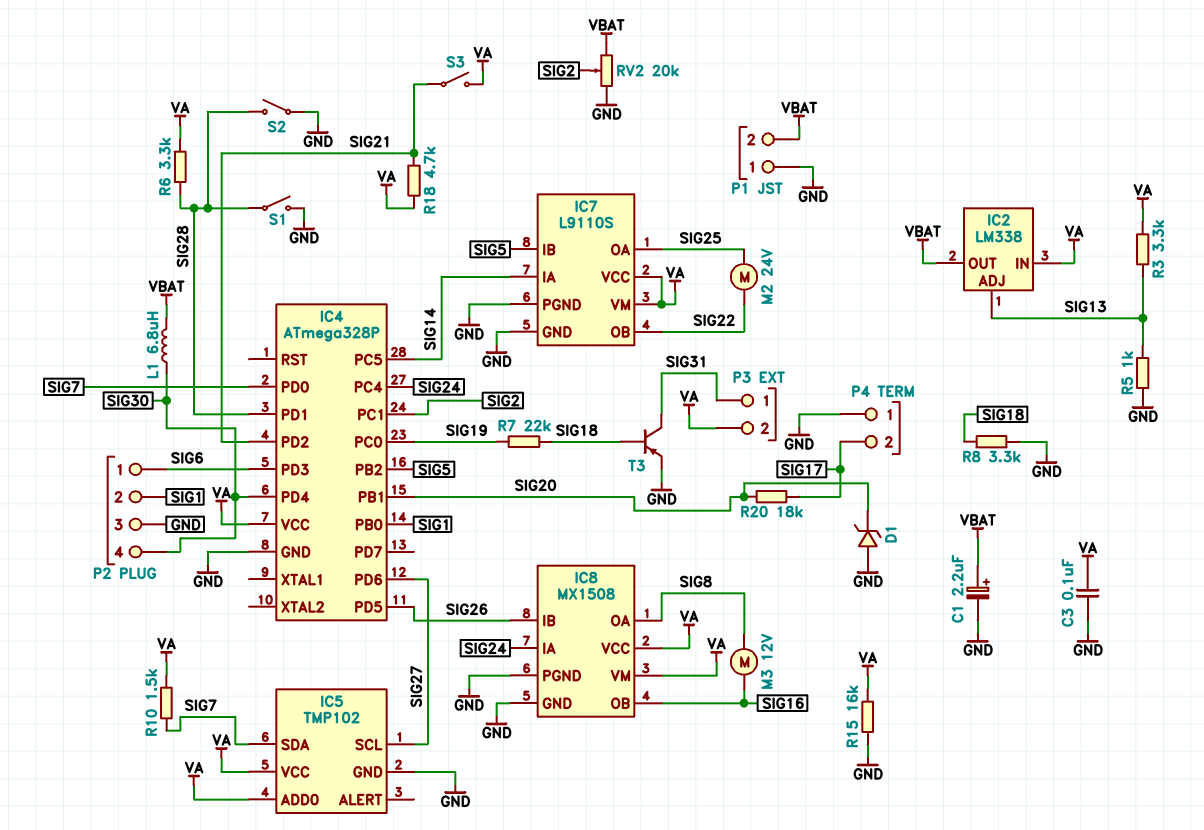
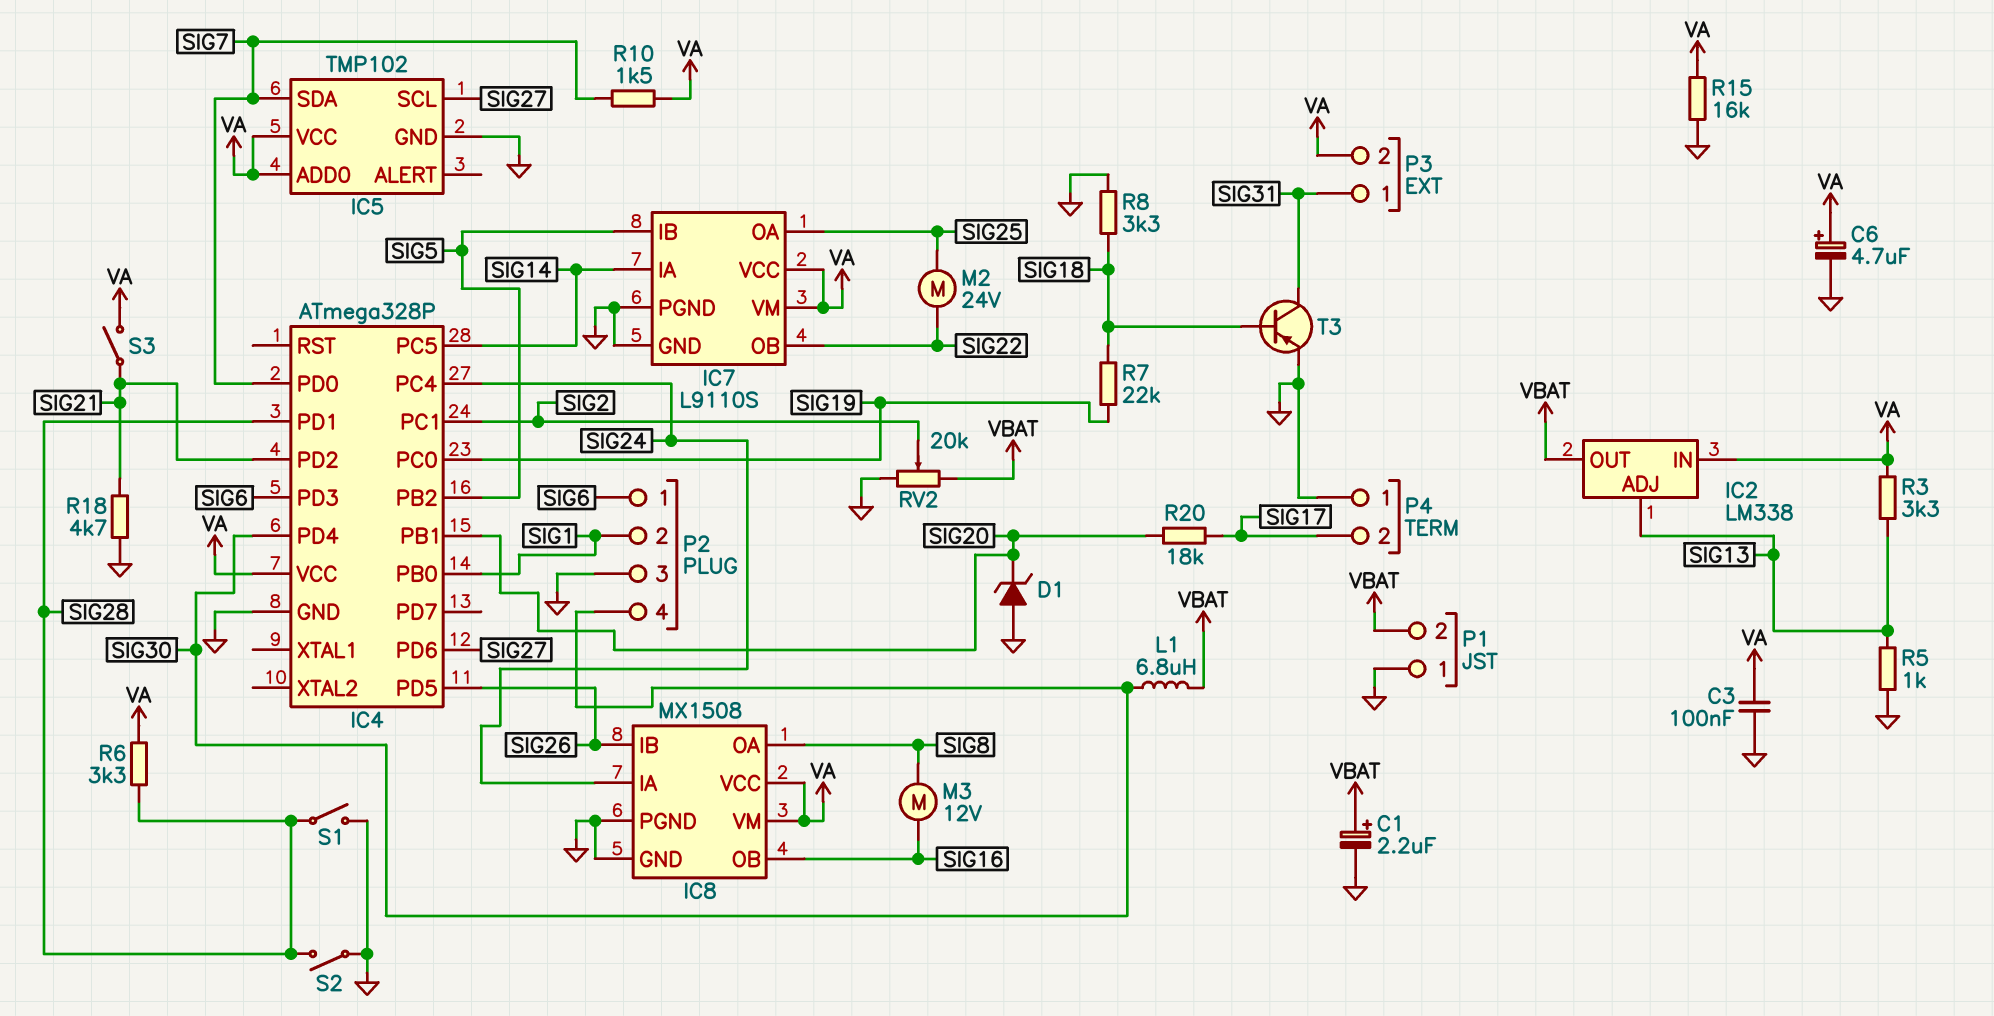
C6: none -> 4.7uF (plus VA, minus GND)
R18: 4.7k (SIG21, VA) -> 4.7k (GND, SIG21)

